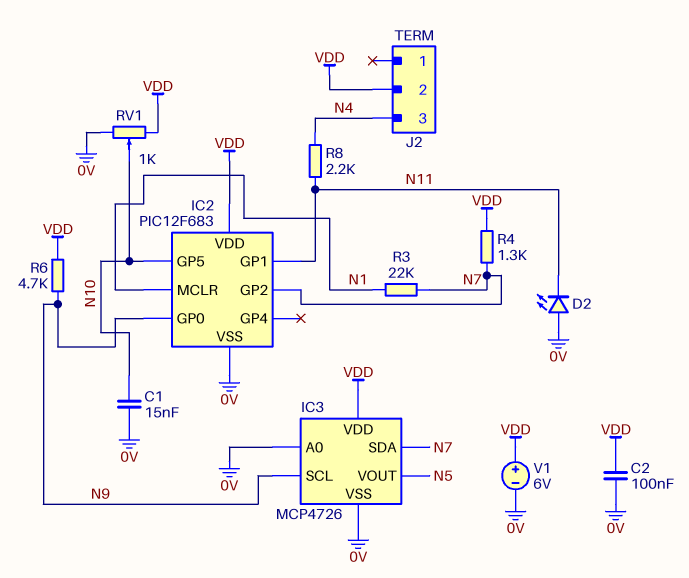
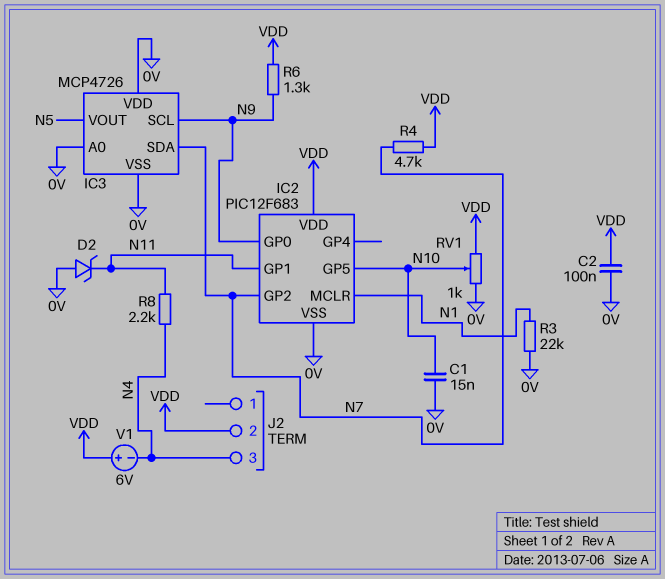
D2: LED (A 0V, K N11) -> zener (A 0V, K N11)
IC3 pin VDD: VDD -> 0V
R3: 22k (N1, N7) -> 22k (0V, N1)
R4: 1.3k (N7, VDD) -> 4.7k (N7, VDD)
R6: 4.7k (N9, VDD) -> 1.3k (N9, VDD)
V1: 6V (plus VDD, minus 0V) -> 6V (plus VDD, minus N4)

